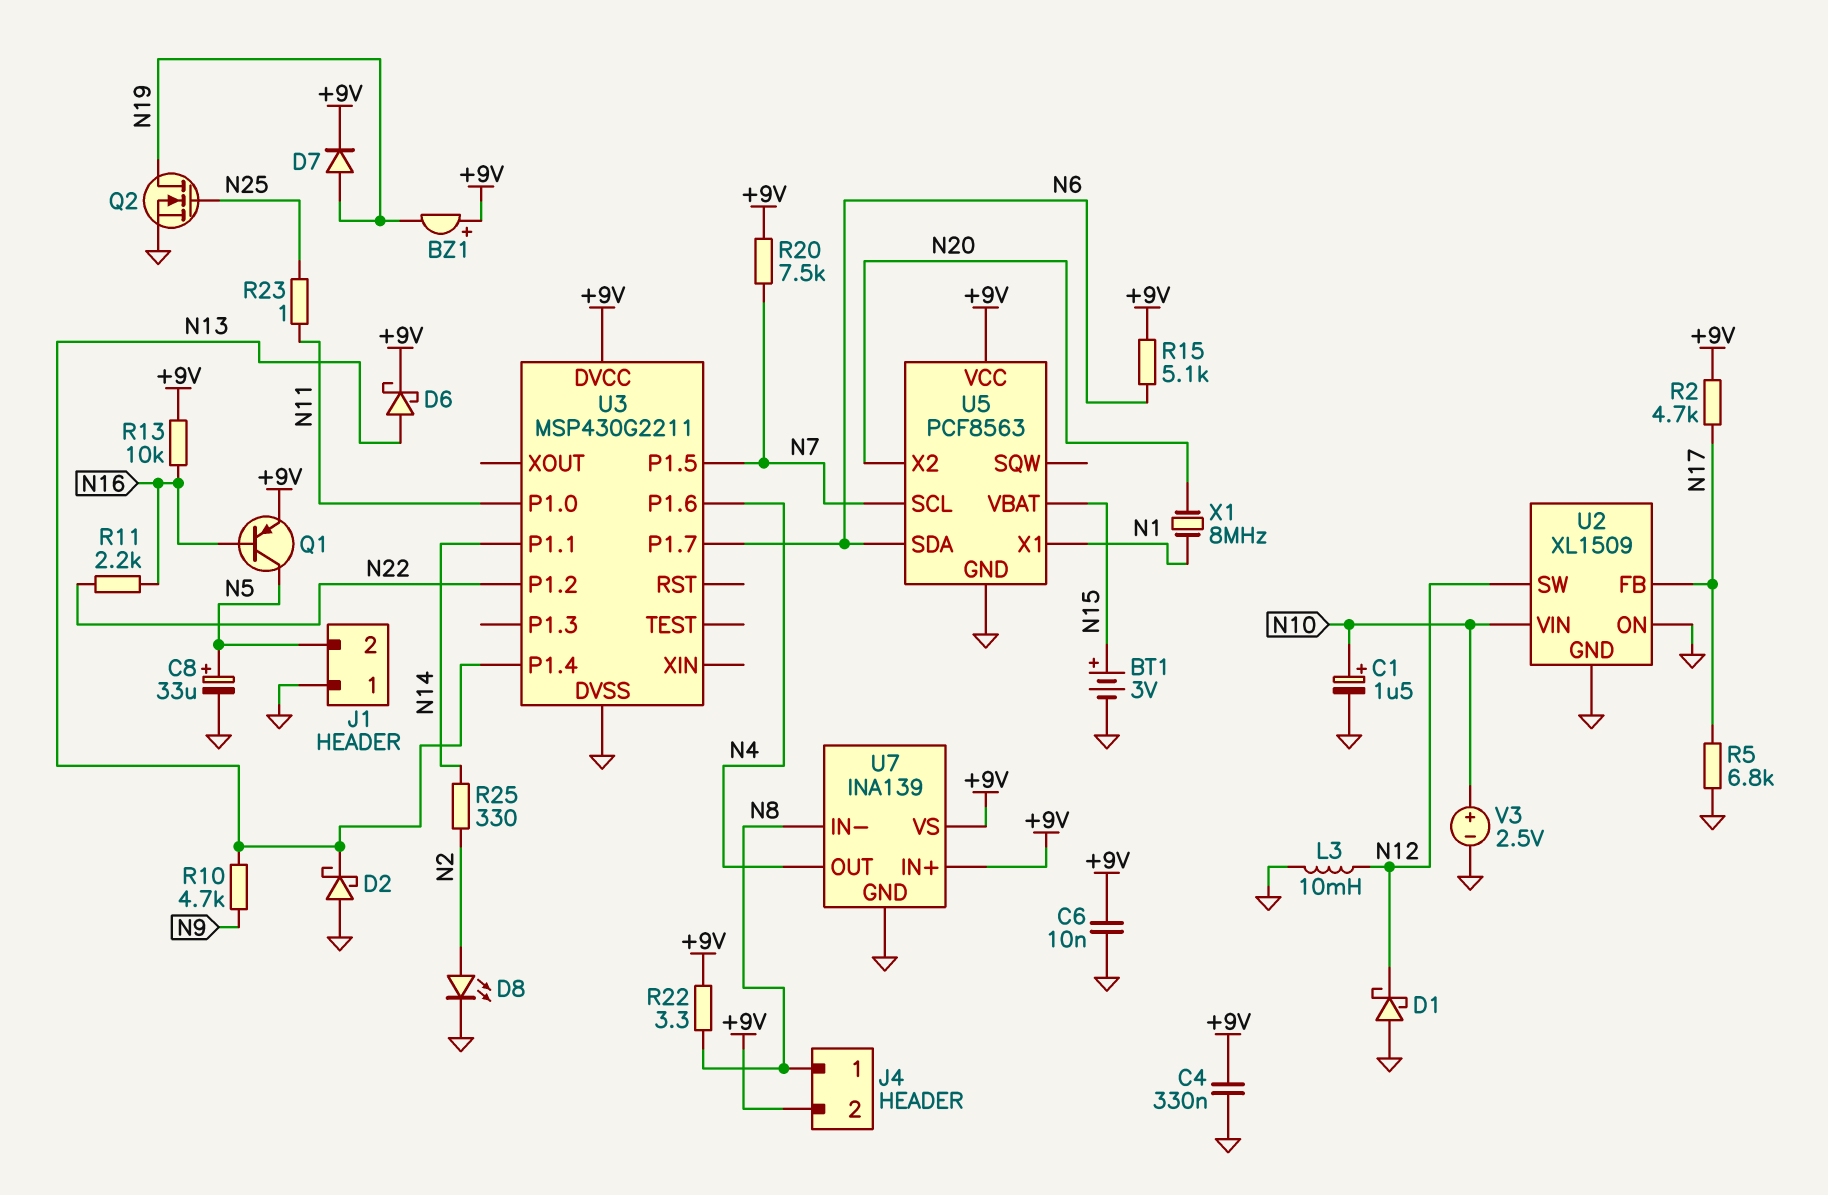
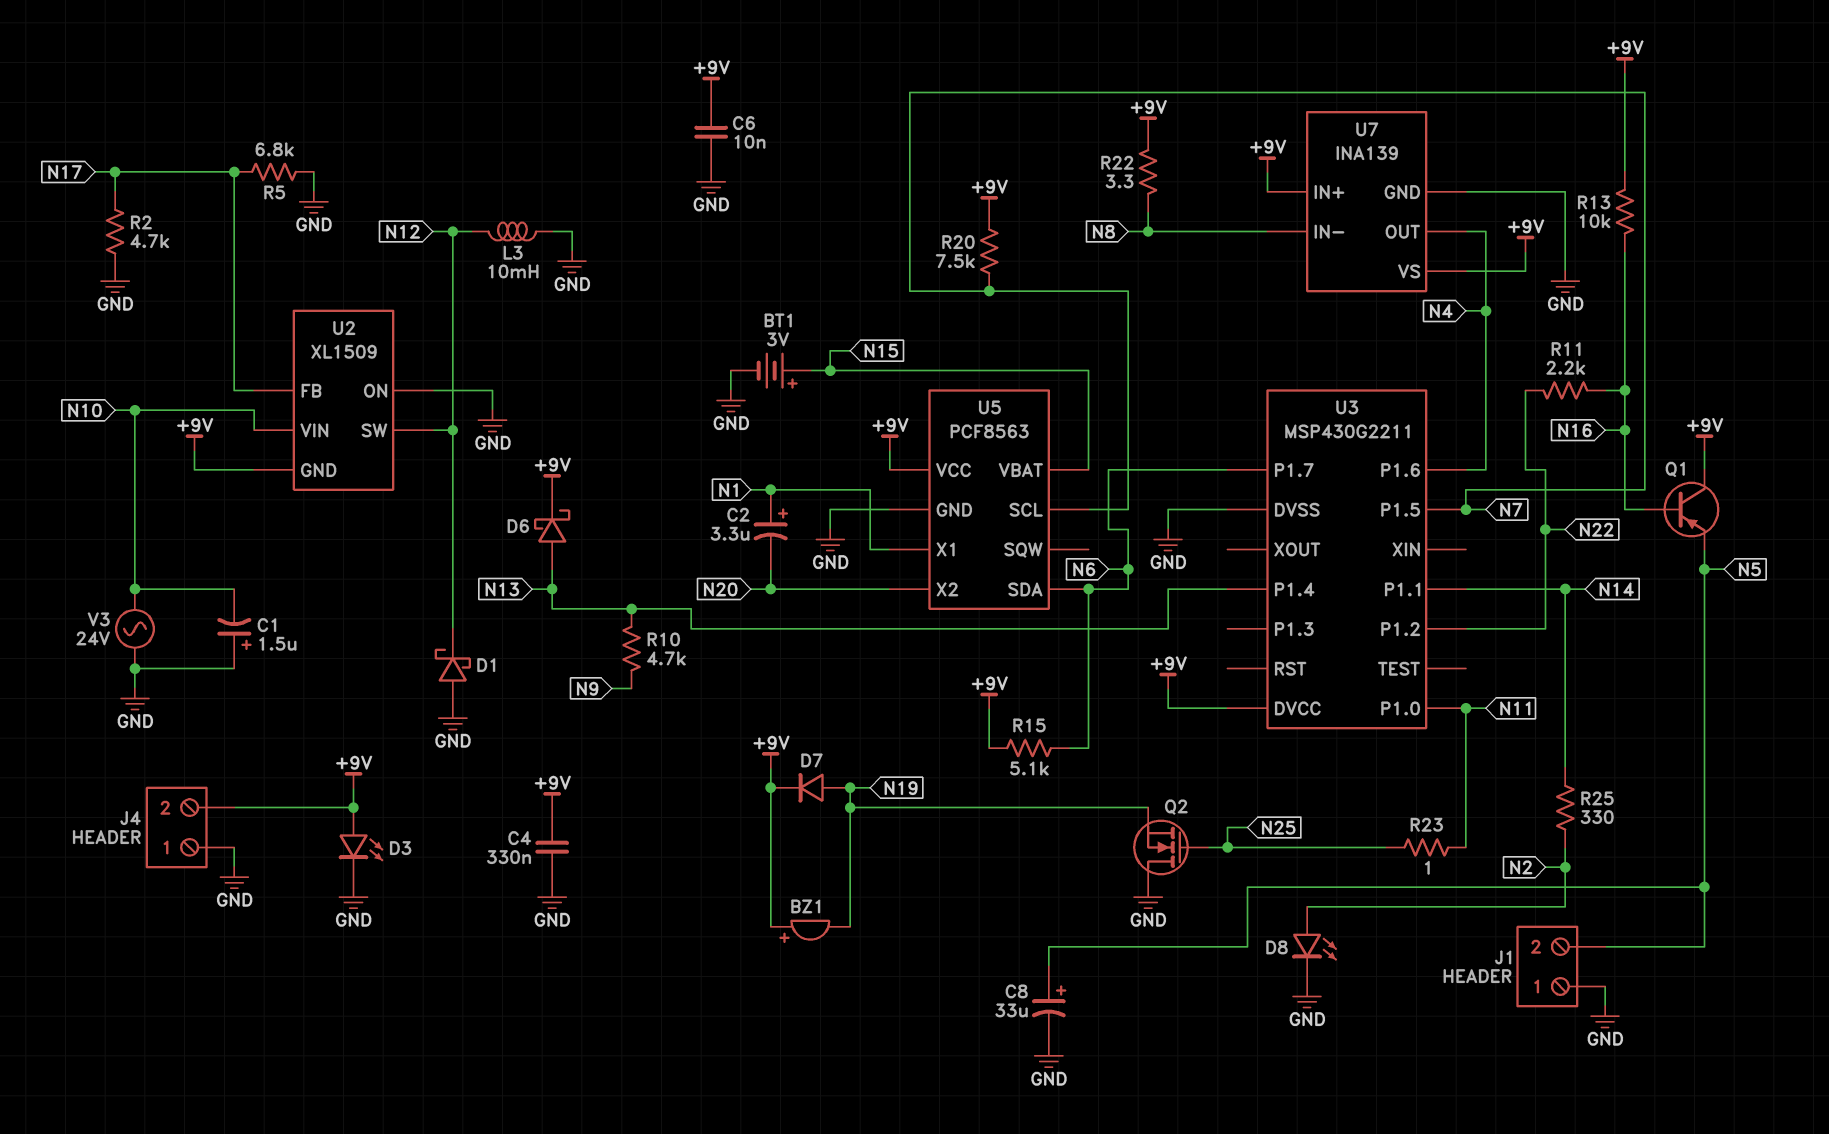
C1: 1.5uF (plus N10, minus GND) -> 1.5uF (plus GND, minus N10)
C2: none -> 3.3uF (plus N1, minus N20)
D2: schottky (A GND, K N13) -> none
D3: none -> LED (A +9V, K GND)
J4 pin 1: N8 -> GND
Q1: PNP (B N16, C N5, E +9V) -> PNP (B N16, C +9V, E N5)
Q2: NMOS (G N25, D N19, S GND) -> NMOS (G N25, D GND, S N19)
R2: 4.7k (+9V, N17) -> 4.7k (GND, N17)
U2 pin GND: GND -> +9V
V3: 2.5V (plus N10, minus GND) -> AC 24V (GND, N10)
X1: 8MHz (N1, N20) -> none

